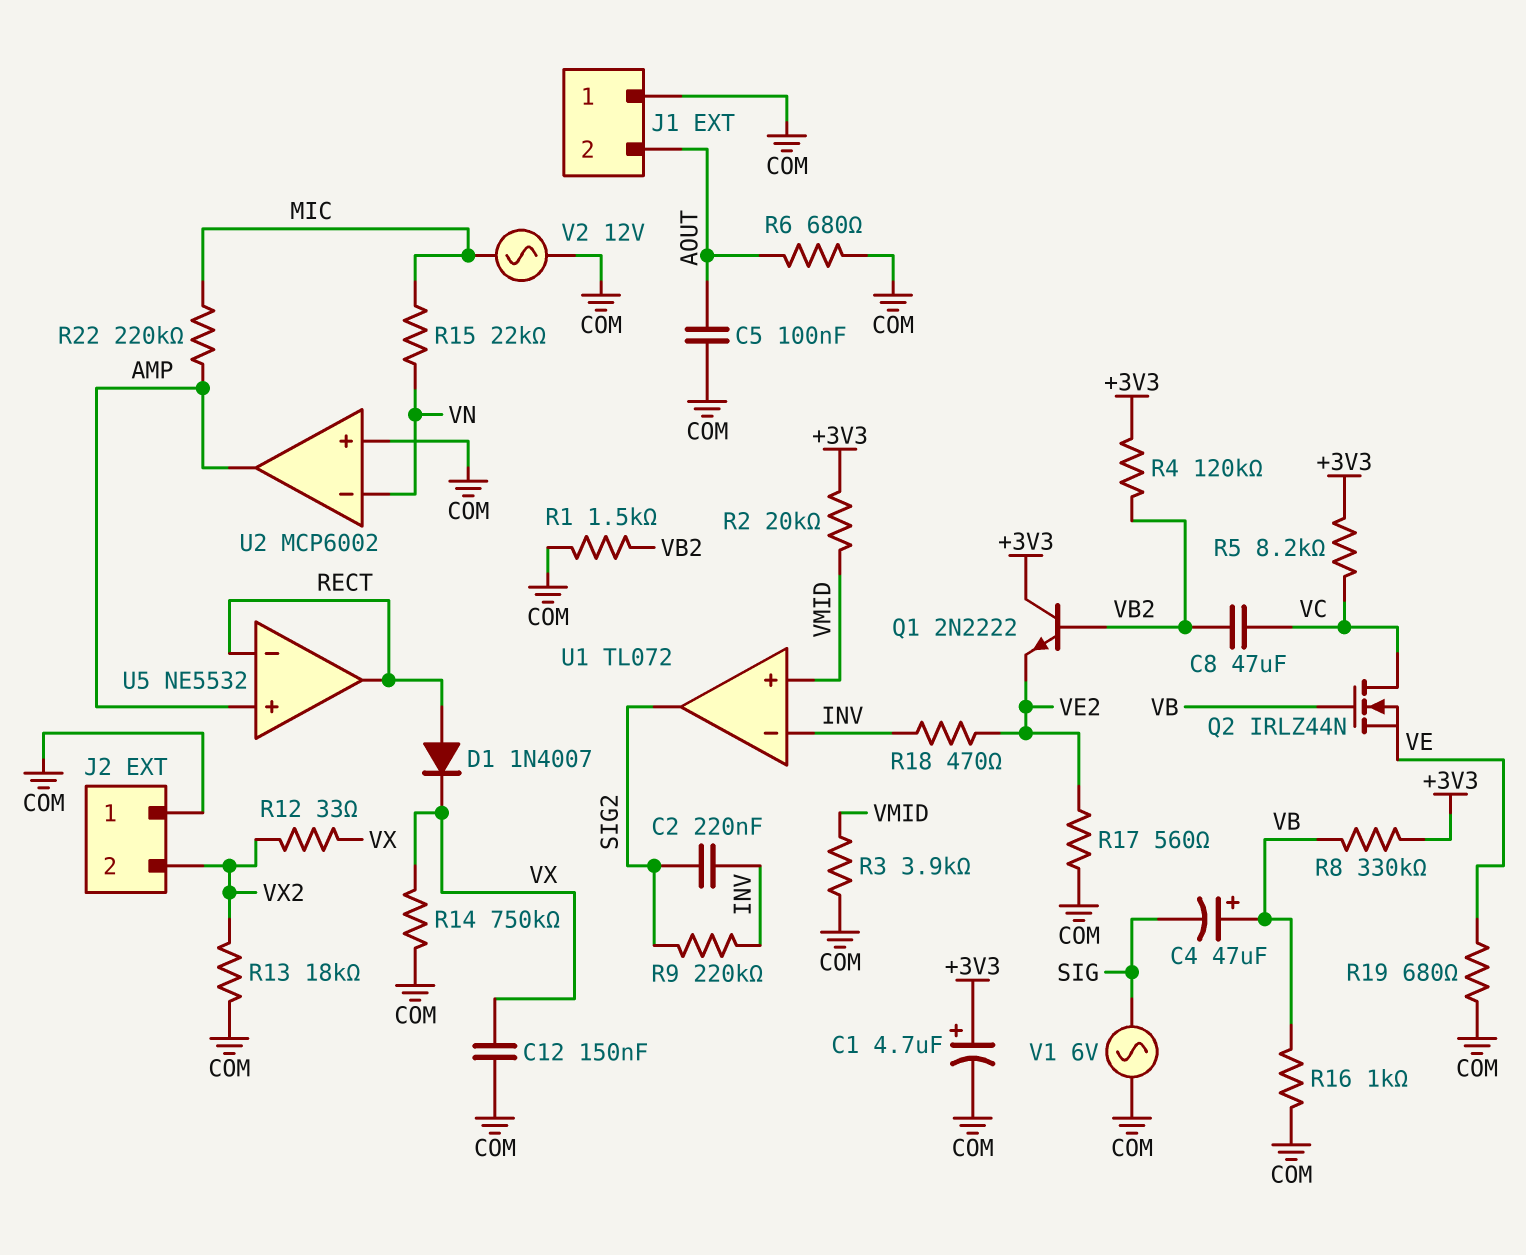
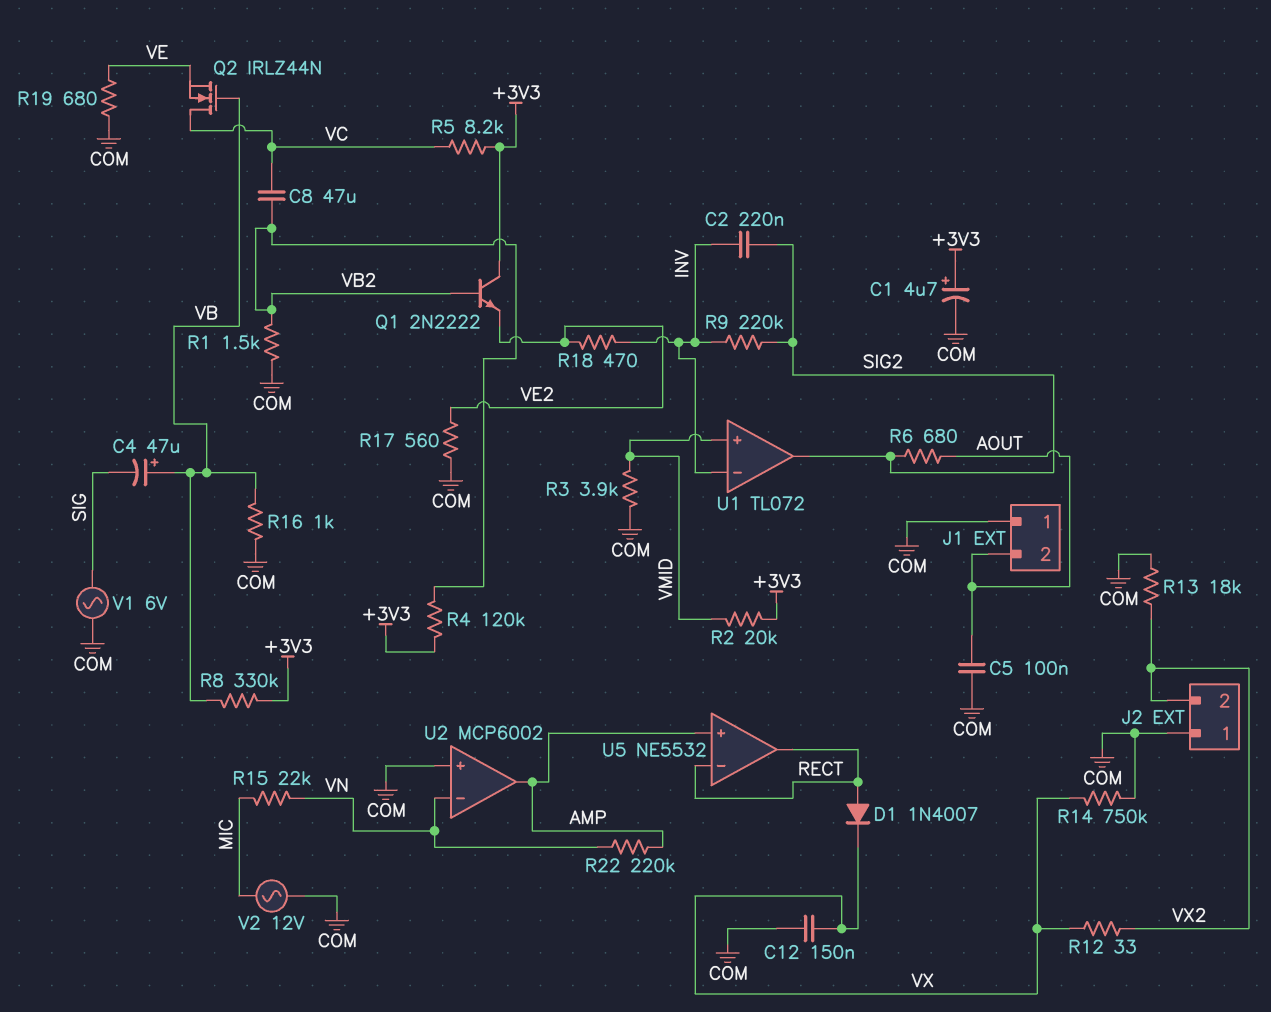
R6: 680 (AOUT, COM) -> 680 (AOUT, SIG2)
R22: 220k (AMP, MIC) -> 220k (AMP, VN)

